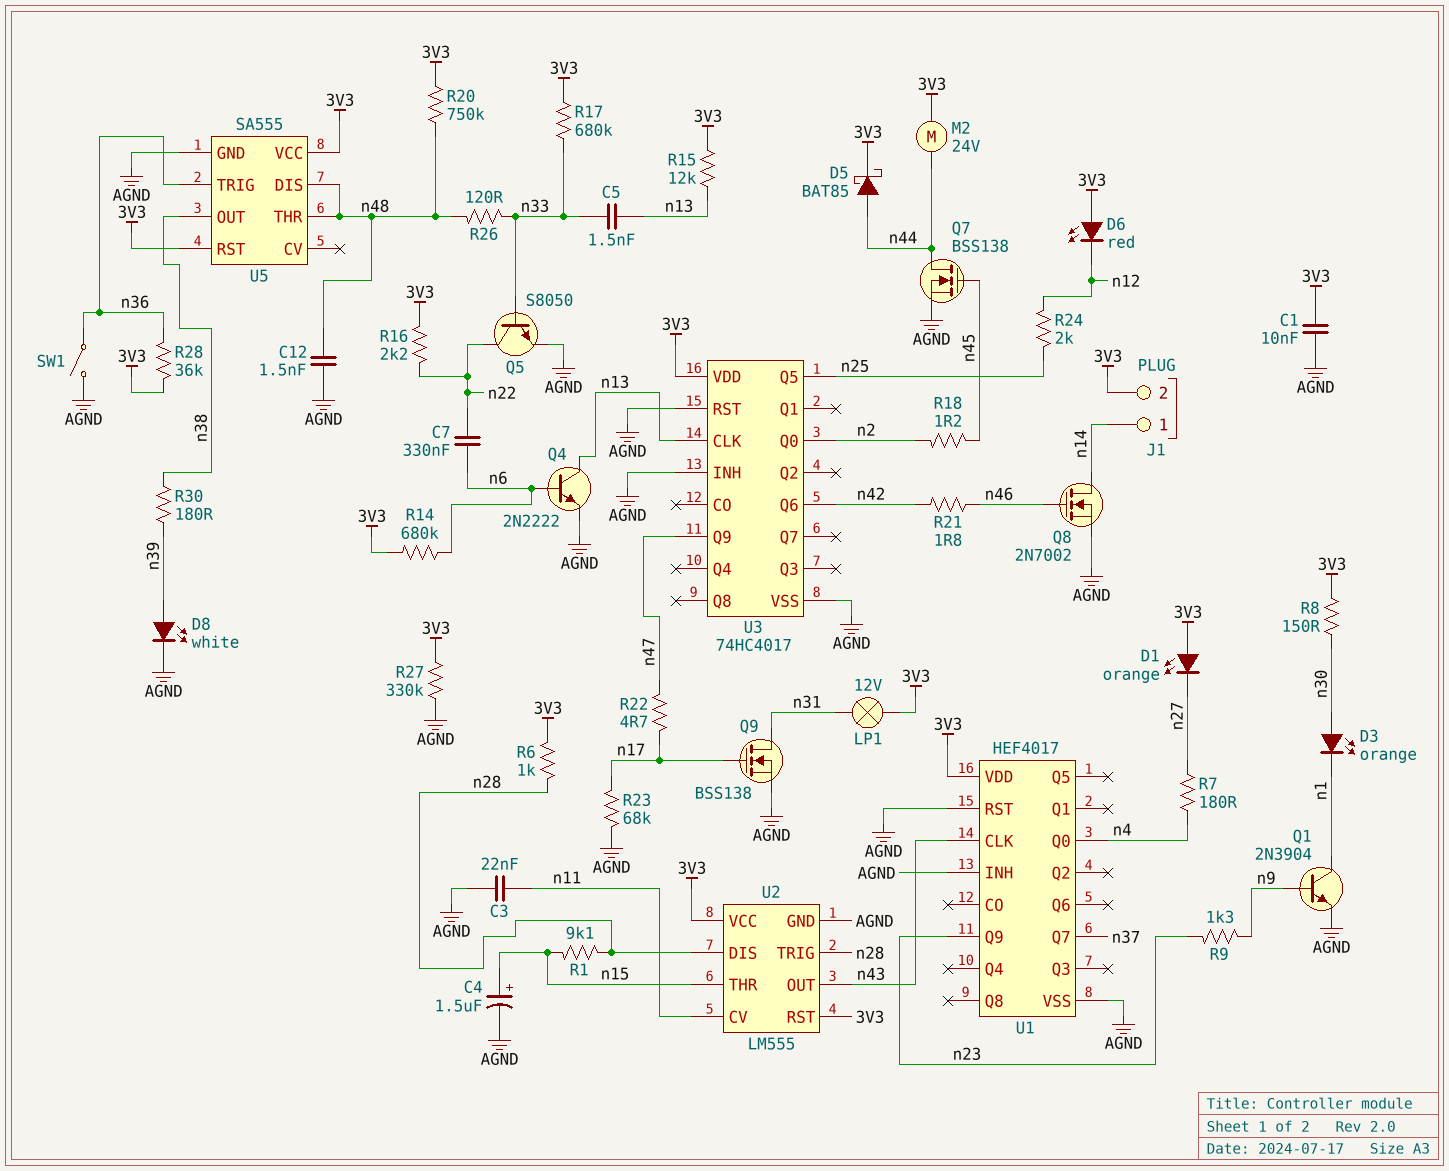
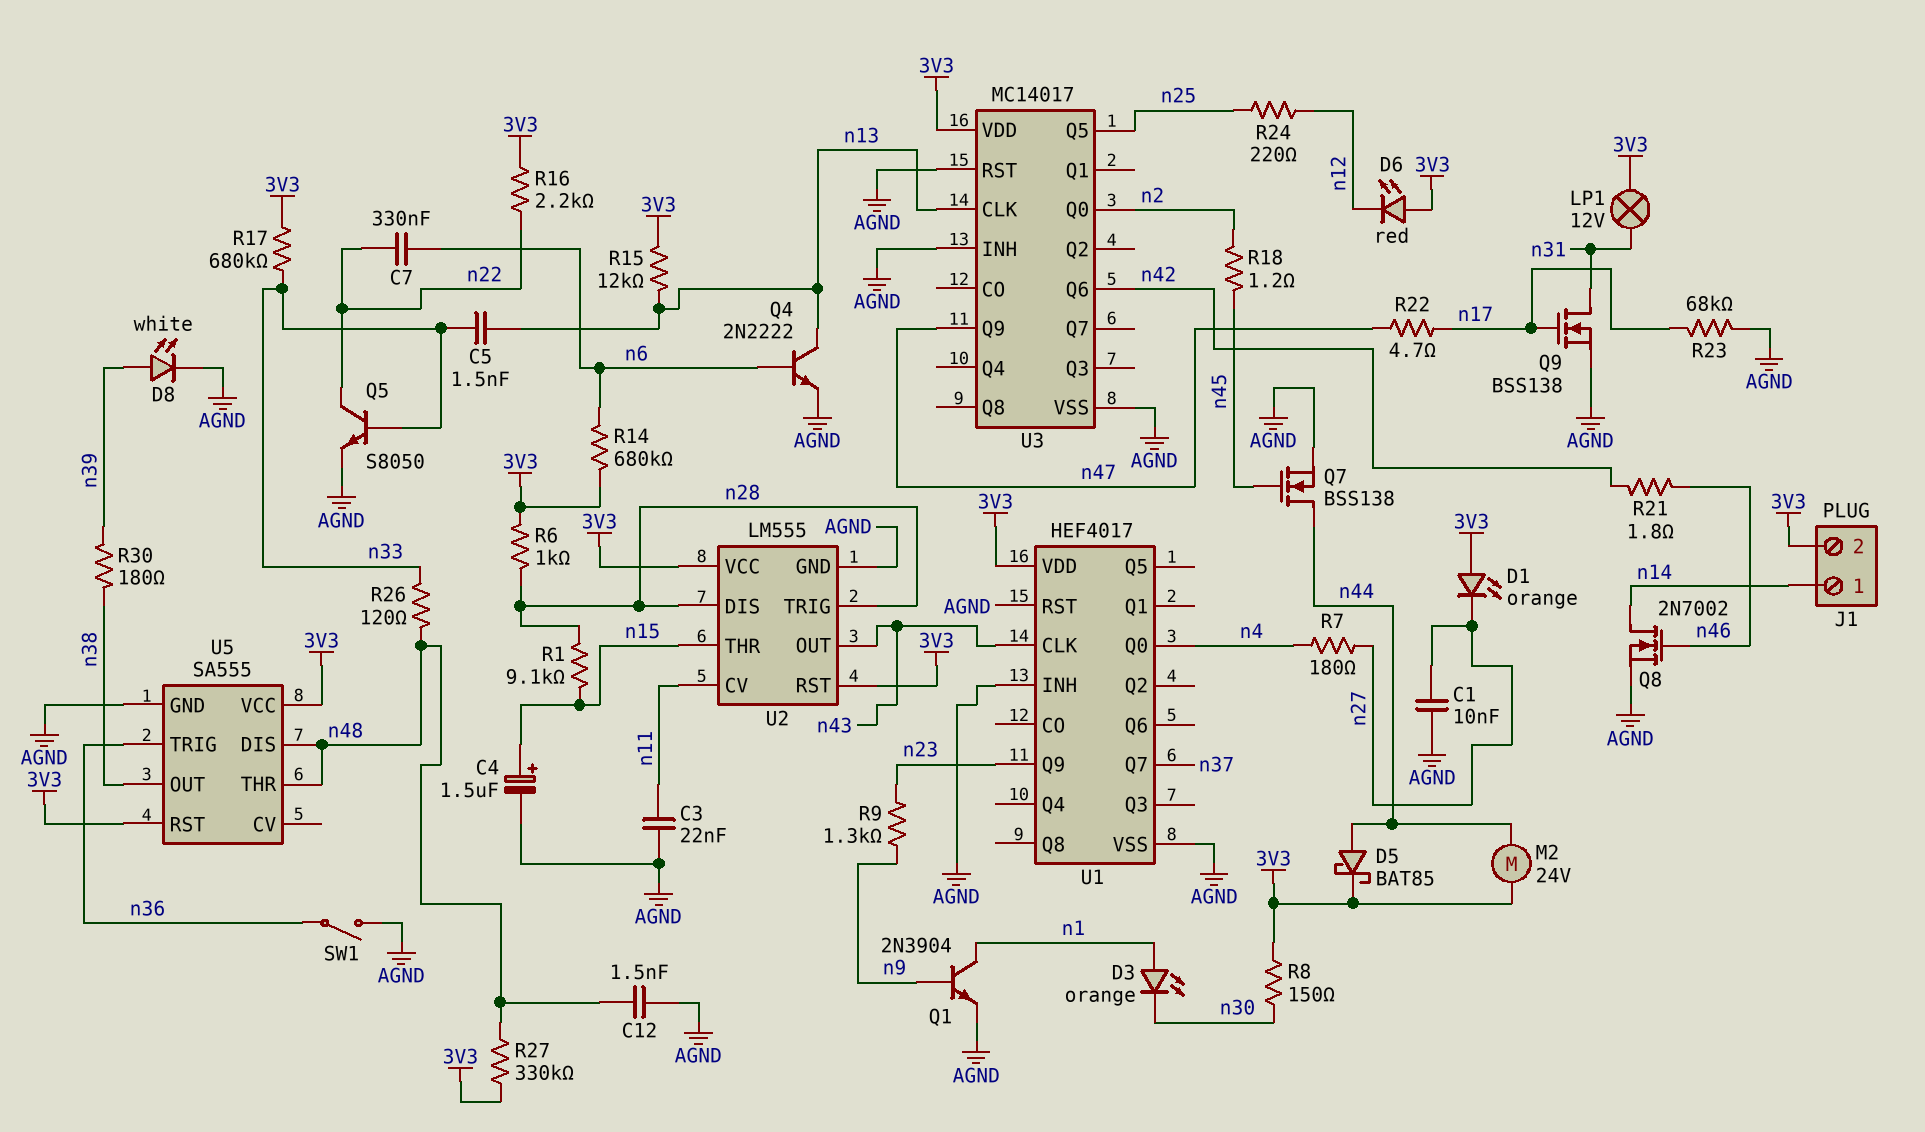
C1: 10nF (3V3, AGND) -> 10nF (AGND, n27)
D3: LED orange (A n30, K n1) -> LED orange (A n1, K n30)
R20: 750k (3V3, n48) -> none
R24: 2k (n12, n25) -> 220 (n12, n25)
R27: 330k (3V3, AGND) -> 330k (3V3, n48)
R28: 36k (3V3, n36) -> none
U3: 74HC4017 -> MC14017

